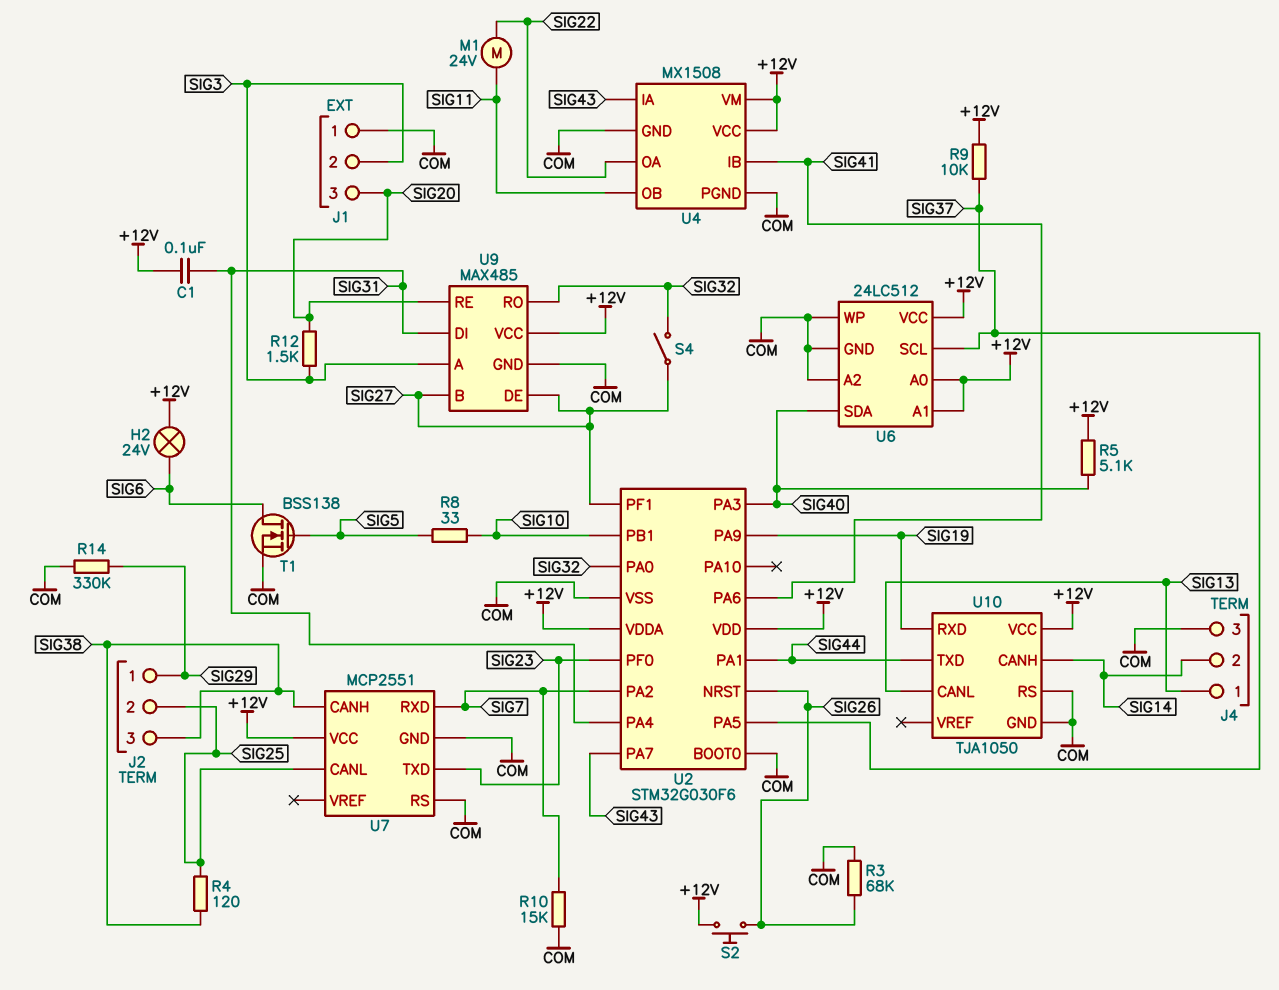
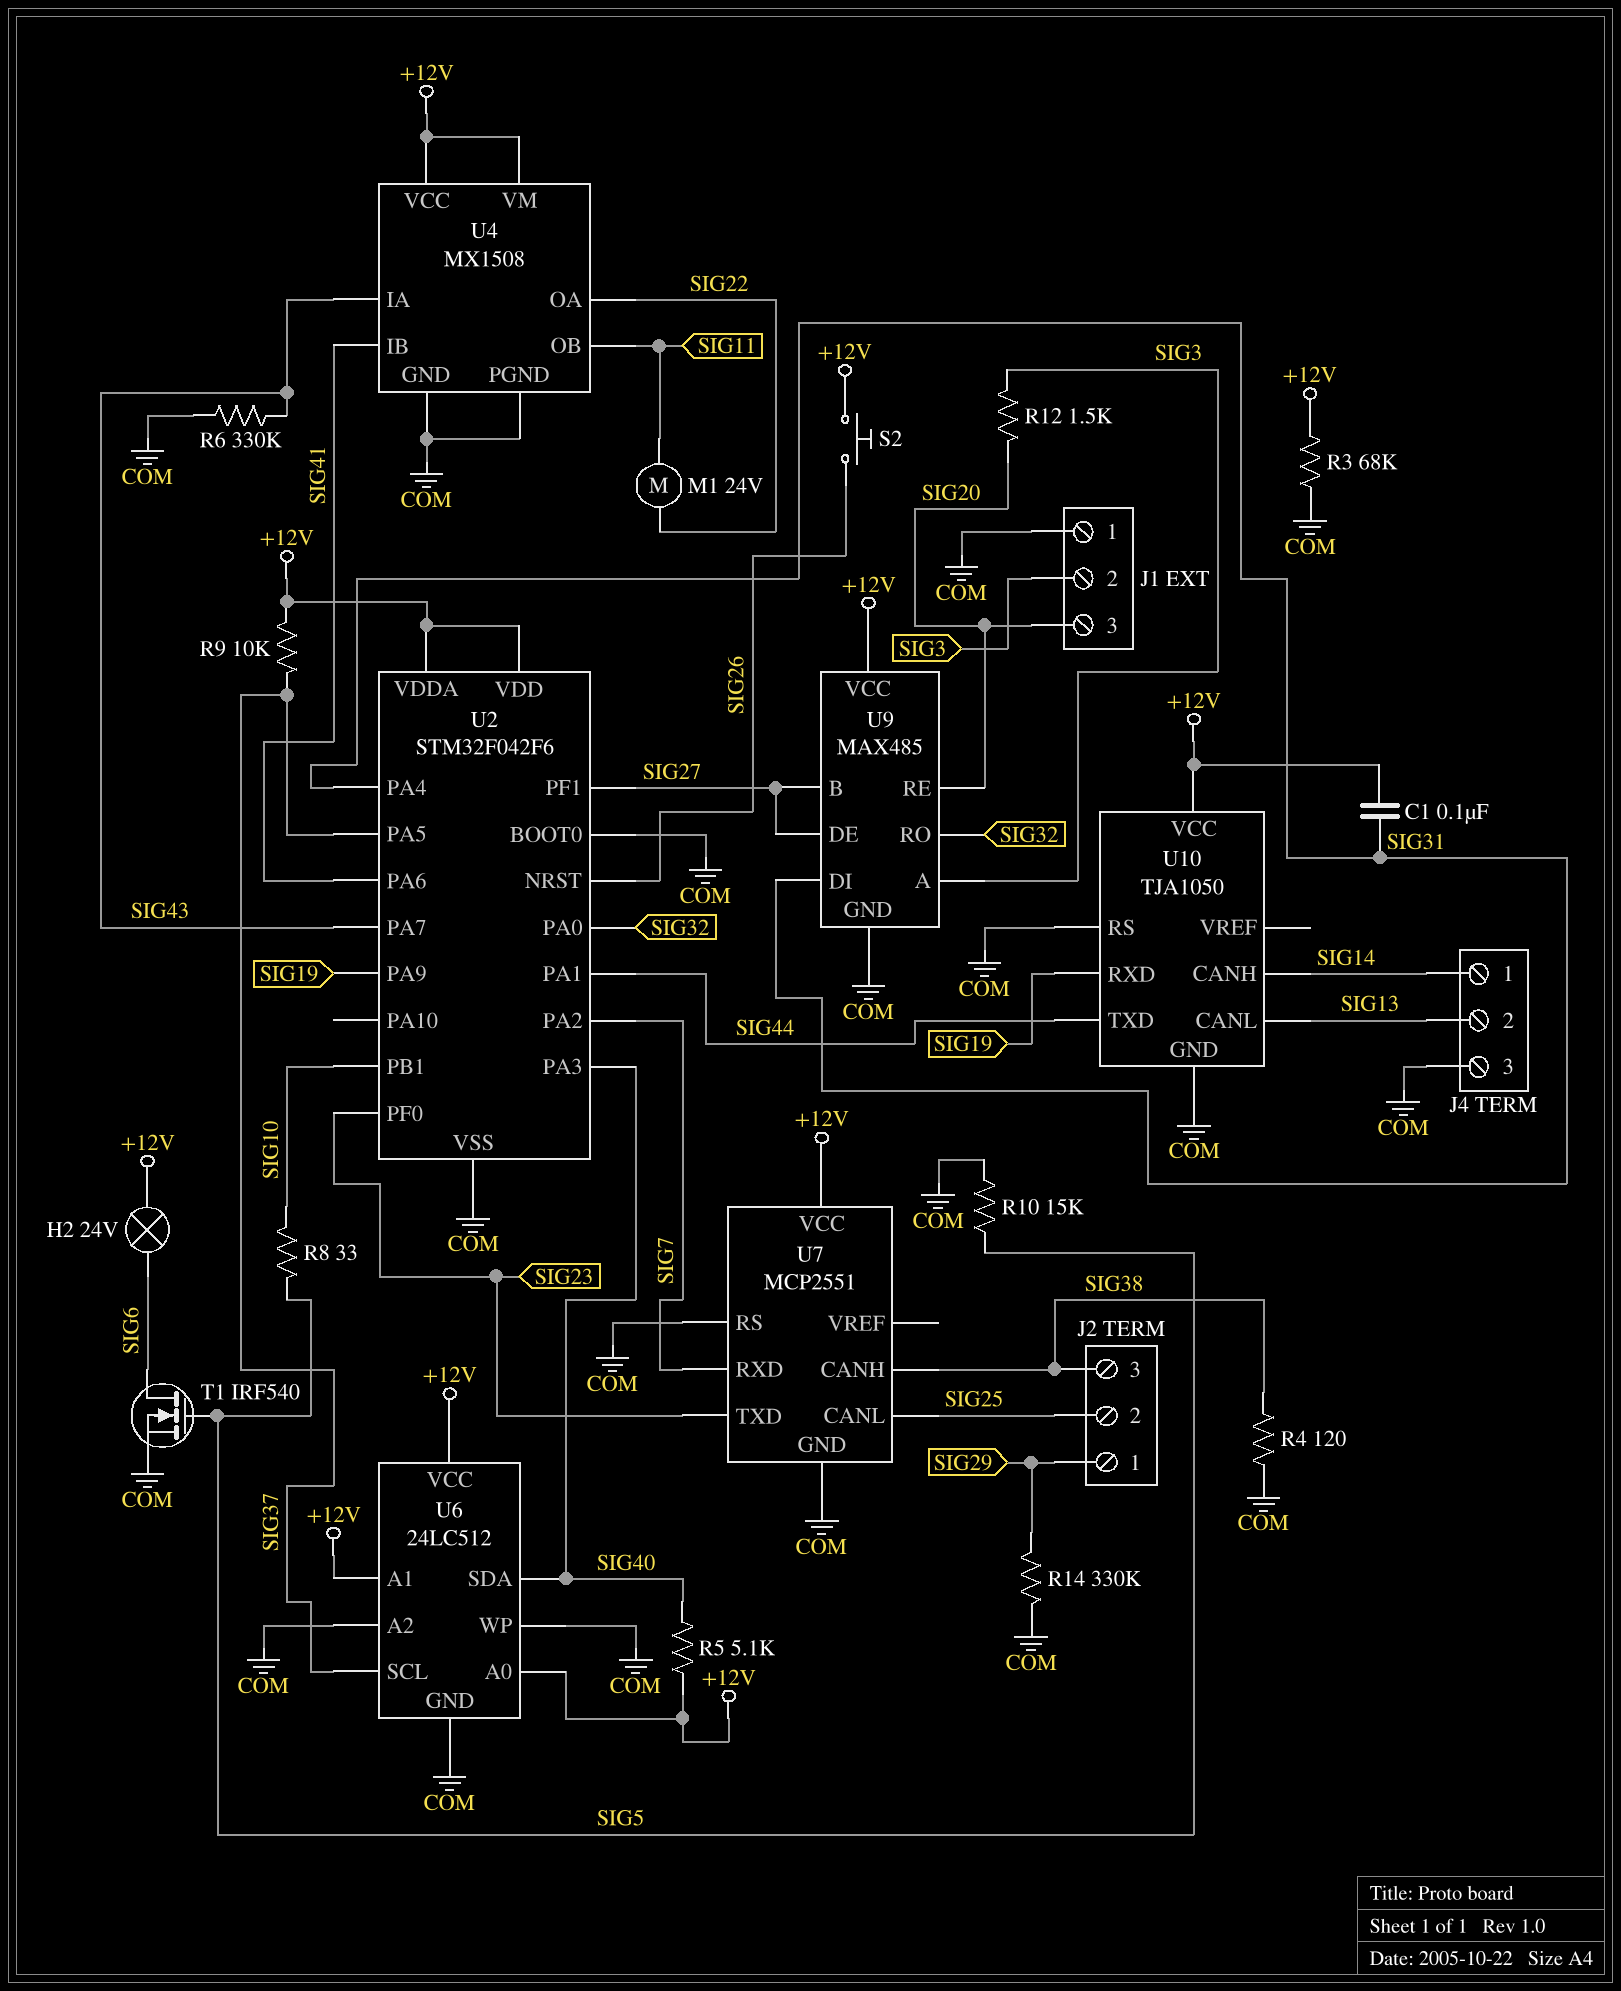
J4 pin 1: SIG13 -> SIG14
J4 pin 2: SIG14 -> SIG13
R3: 68k (COM, SIG26) -> 68k (+12V, COM)
R4: 120 (SIG25, SIG38) -> 120 (COM, SIG38)
R6: none -> 330k (COM, SIG43)
R10: 15k (COM, SIG7) -> 15k (COM, SIG5)
S4: switch (SIG27, SIG32) -> none
T1: NMOS BSS138 (G SIG5, D SIG6, S COM) -> NMOS IRF540 (G SIG5, D SIG6, S COM)
U2: STM32G030F6 -> STM32F042F6

